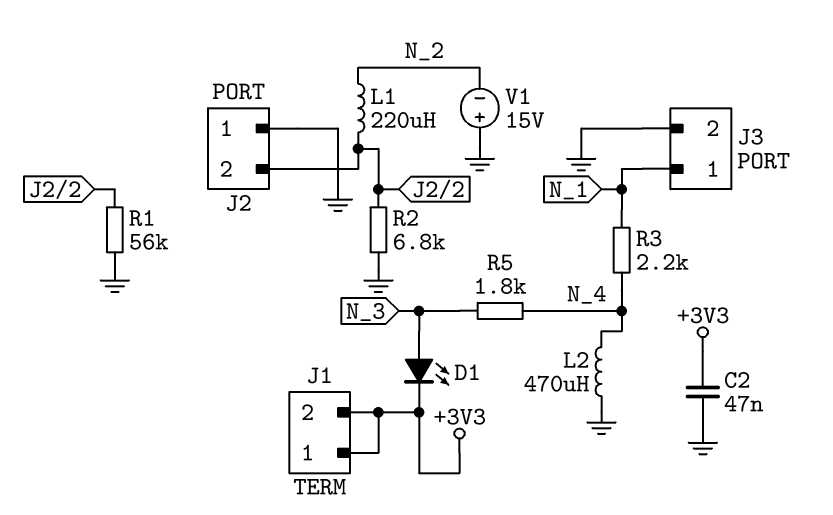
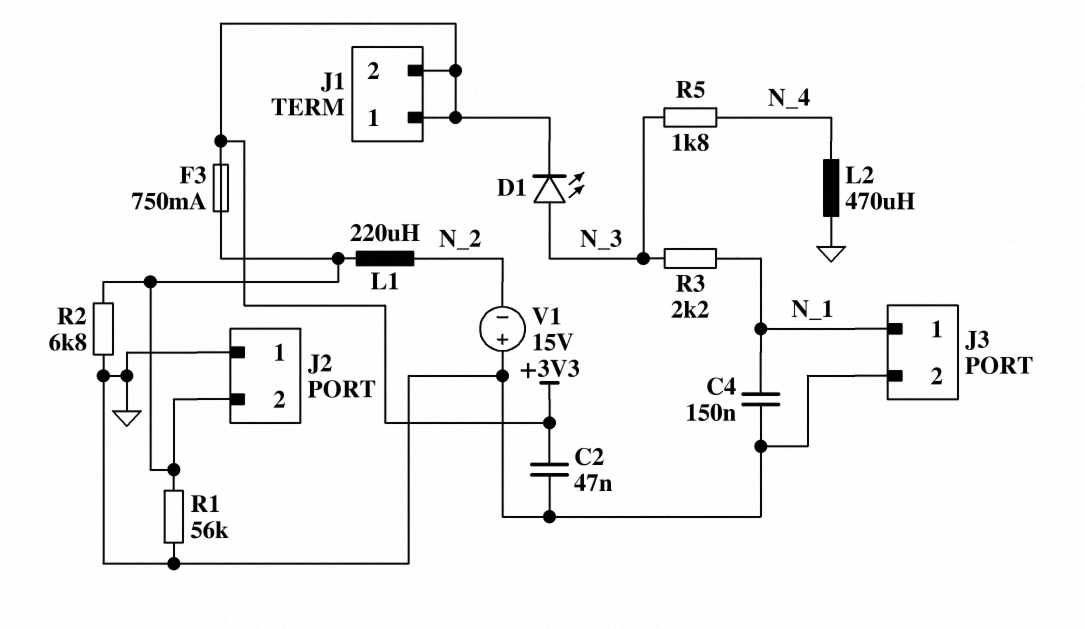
C4: none -> 150nF (GND, N_1)
F3: none -> 750mA (+3V3, J2/2)
R3: 2.2k (N_1, N_4) -> 2.2k (N_1, N_3)

